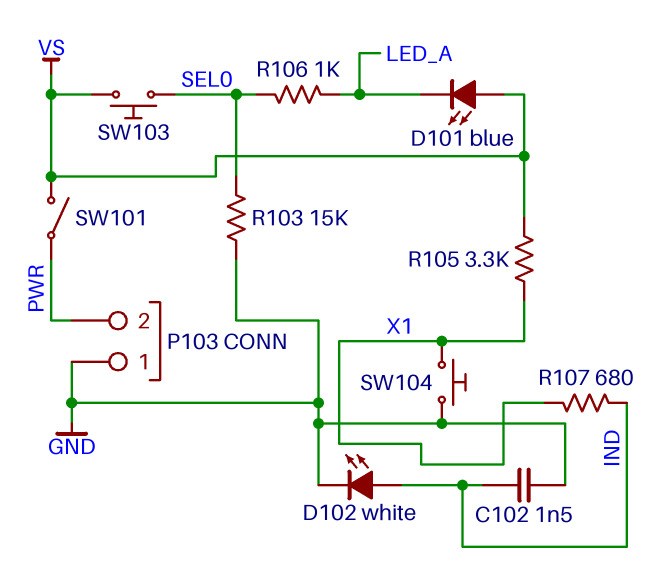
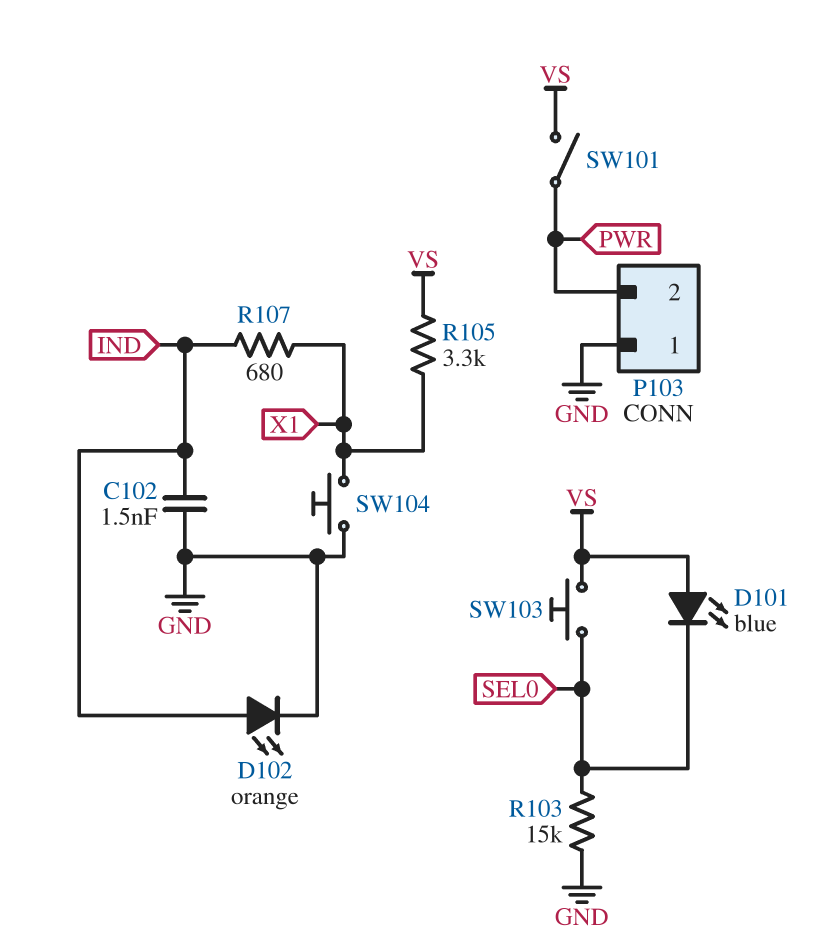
D101: LED blue (A VS, K LED_A) -> LED blue (A VS, K SEL0)
D102: LED white (A IND, K GND) -> LED orange (A IND, K GND)
R106: 1k (LED_A, SEL0) -> none

